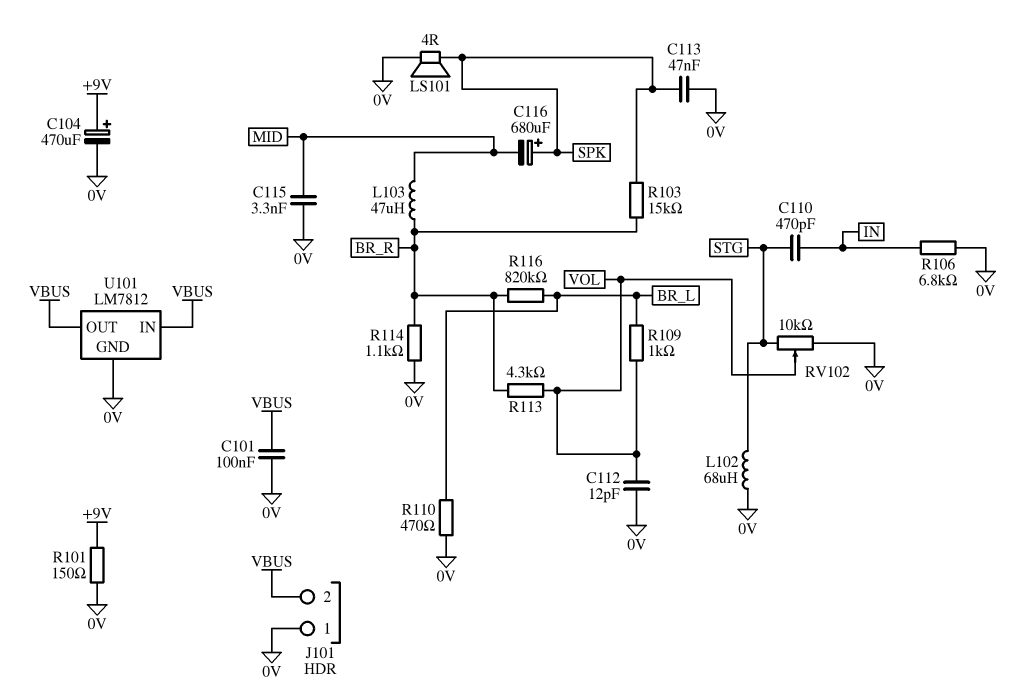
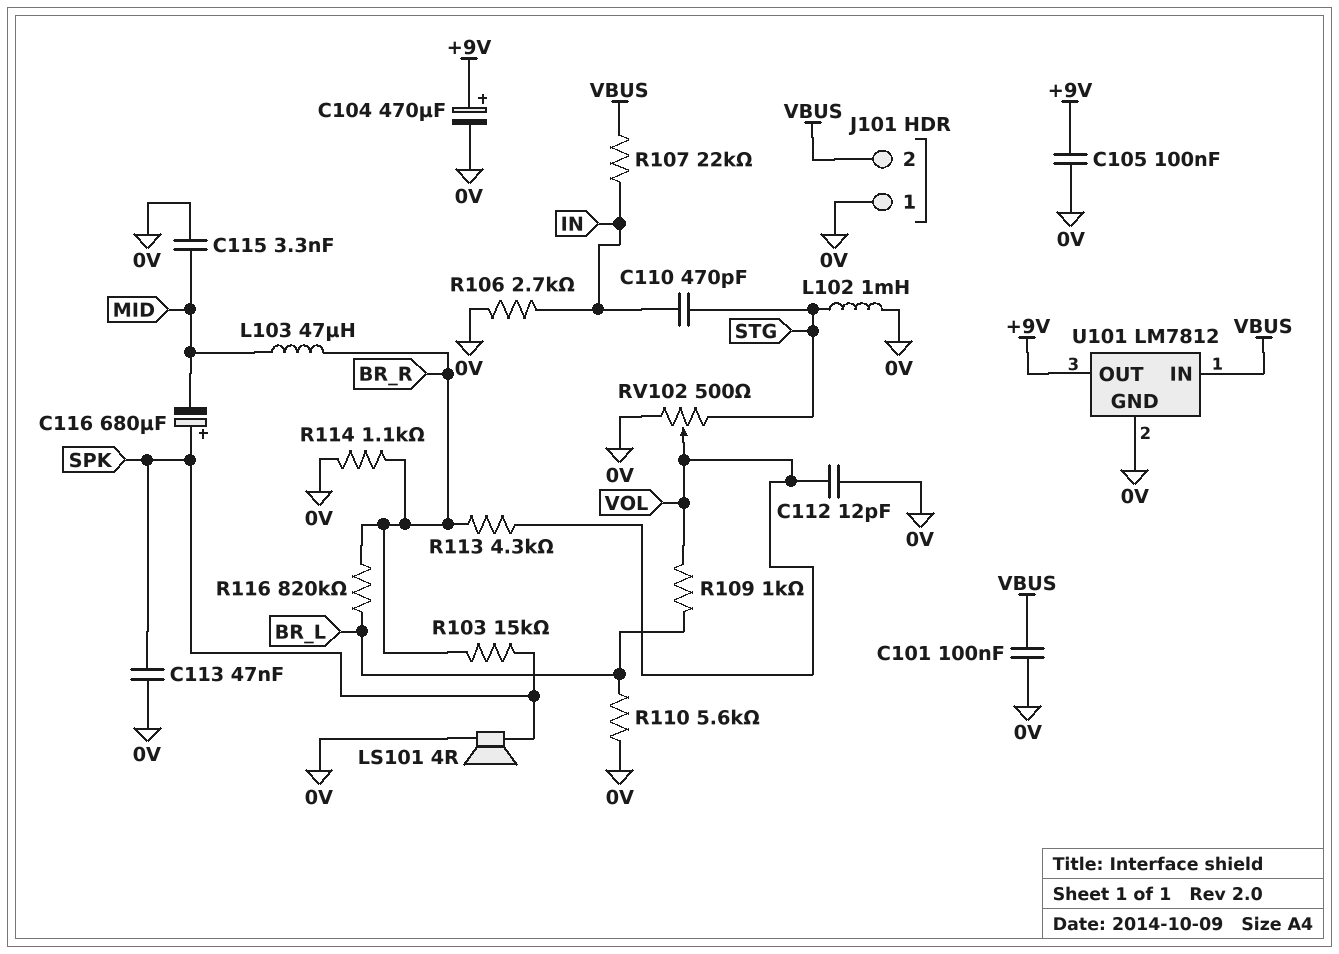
C105: none -> 100nF (+9V, 0V)
L102: 68uH (0V, STG) -> 1mH (0V, STG)
R101: 150 (+9V, 0V) -> none
R106: 6.8k (0V, IN) -> 2.7k (0V, IN)
R107: none -> 22k (IN, VBUS)
R110: 470 (0V, BR_L) -> 5.6k (0V, BR_L)
RV102: 10k (0V, STG, wiper VOL) -> 500 (0V, STG, wiper VOL)
U101 pin OUT: VBUS -> +9V

